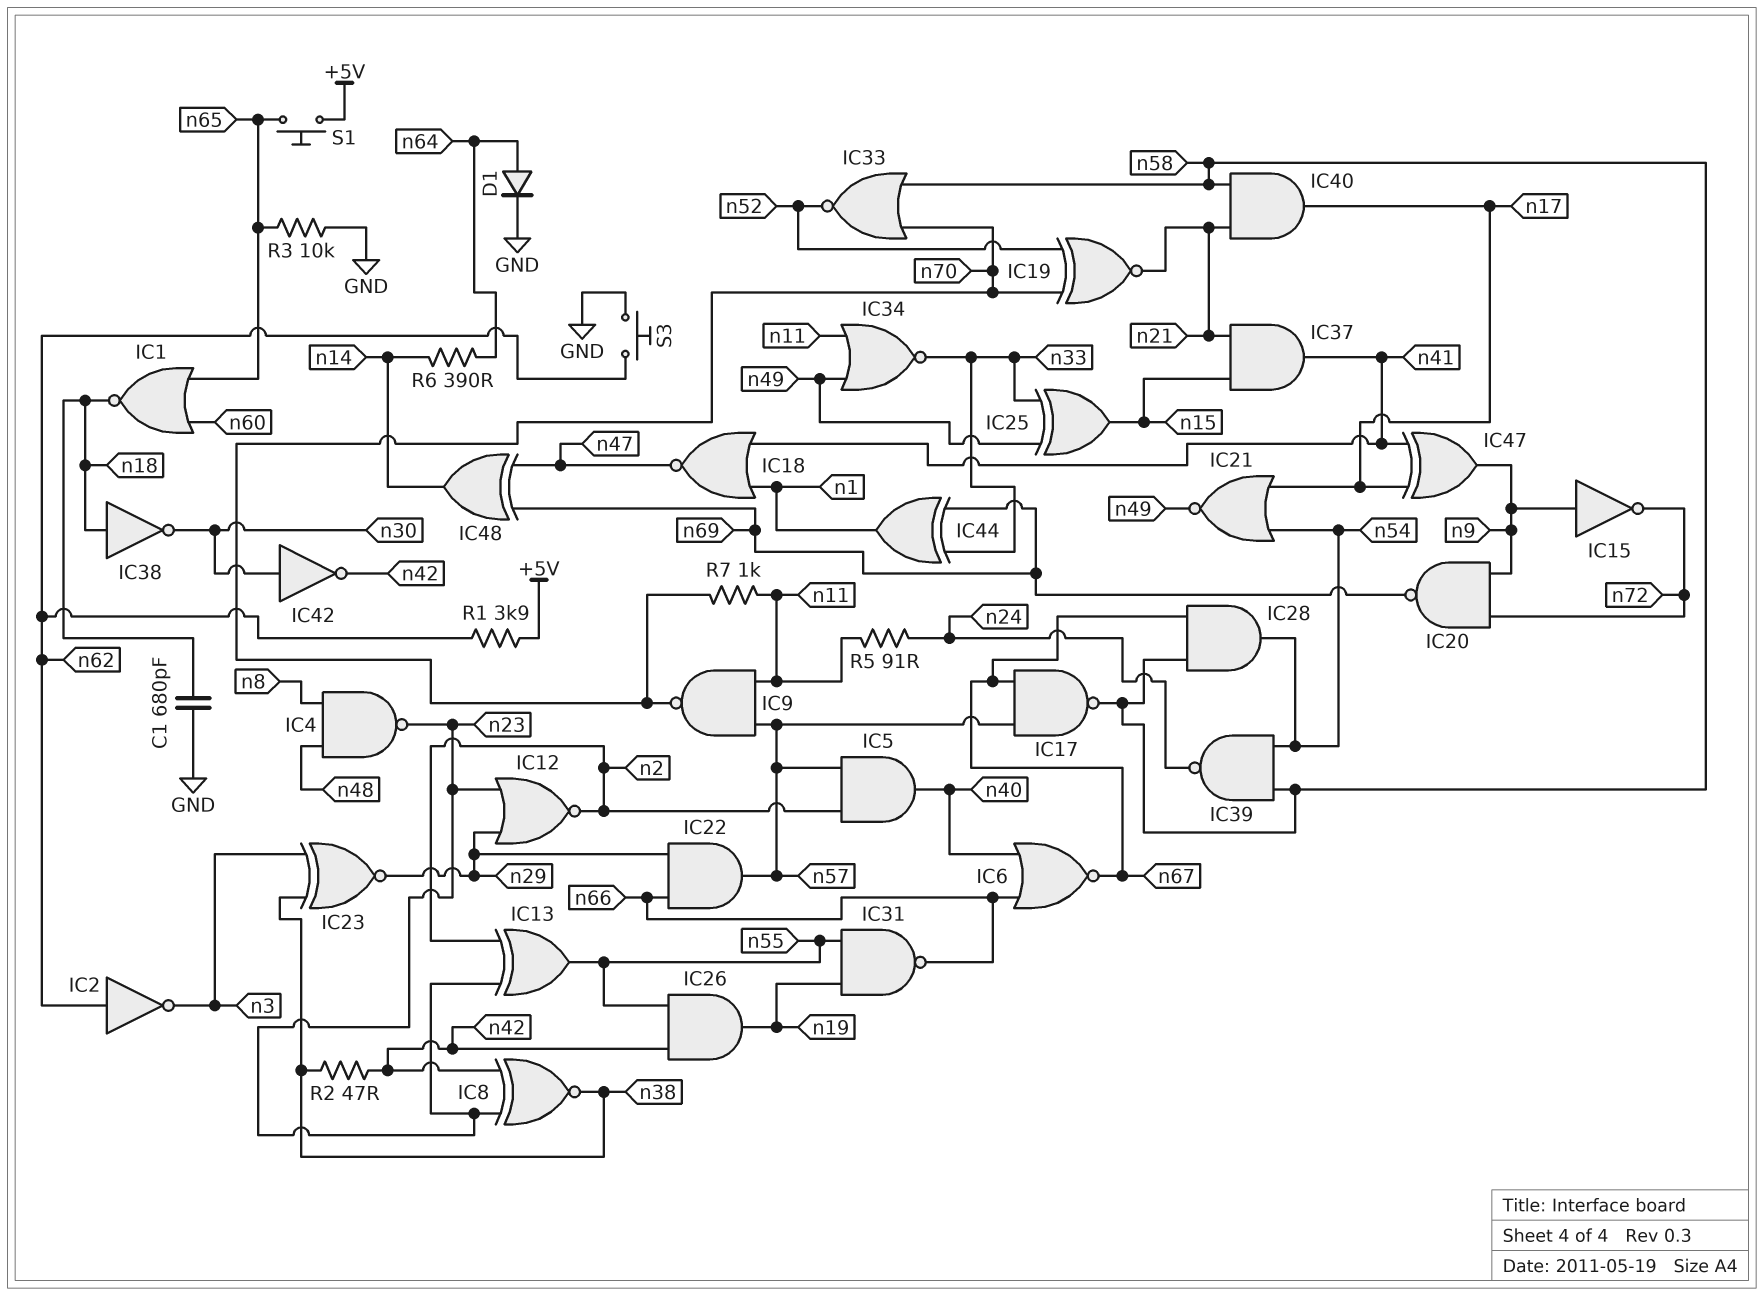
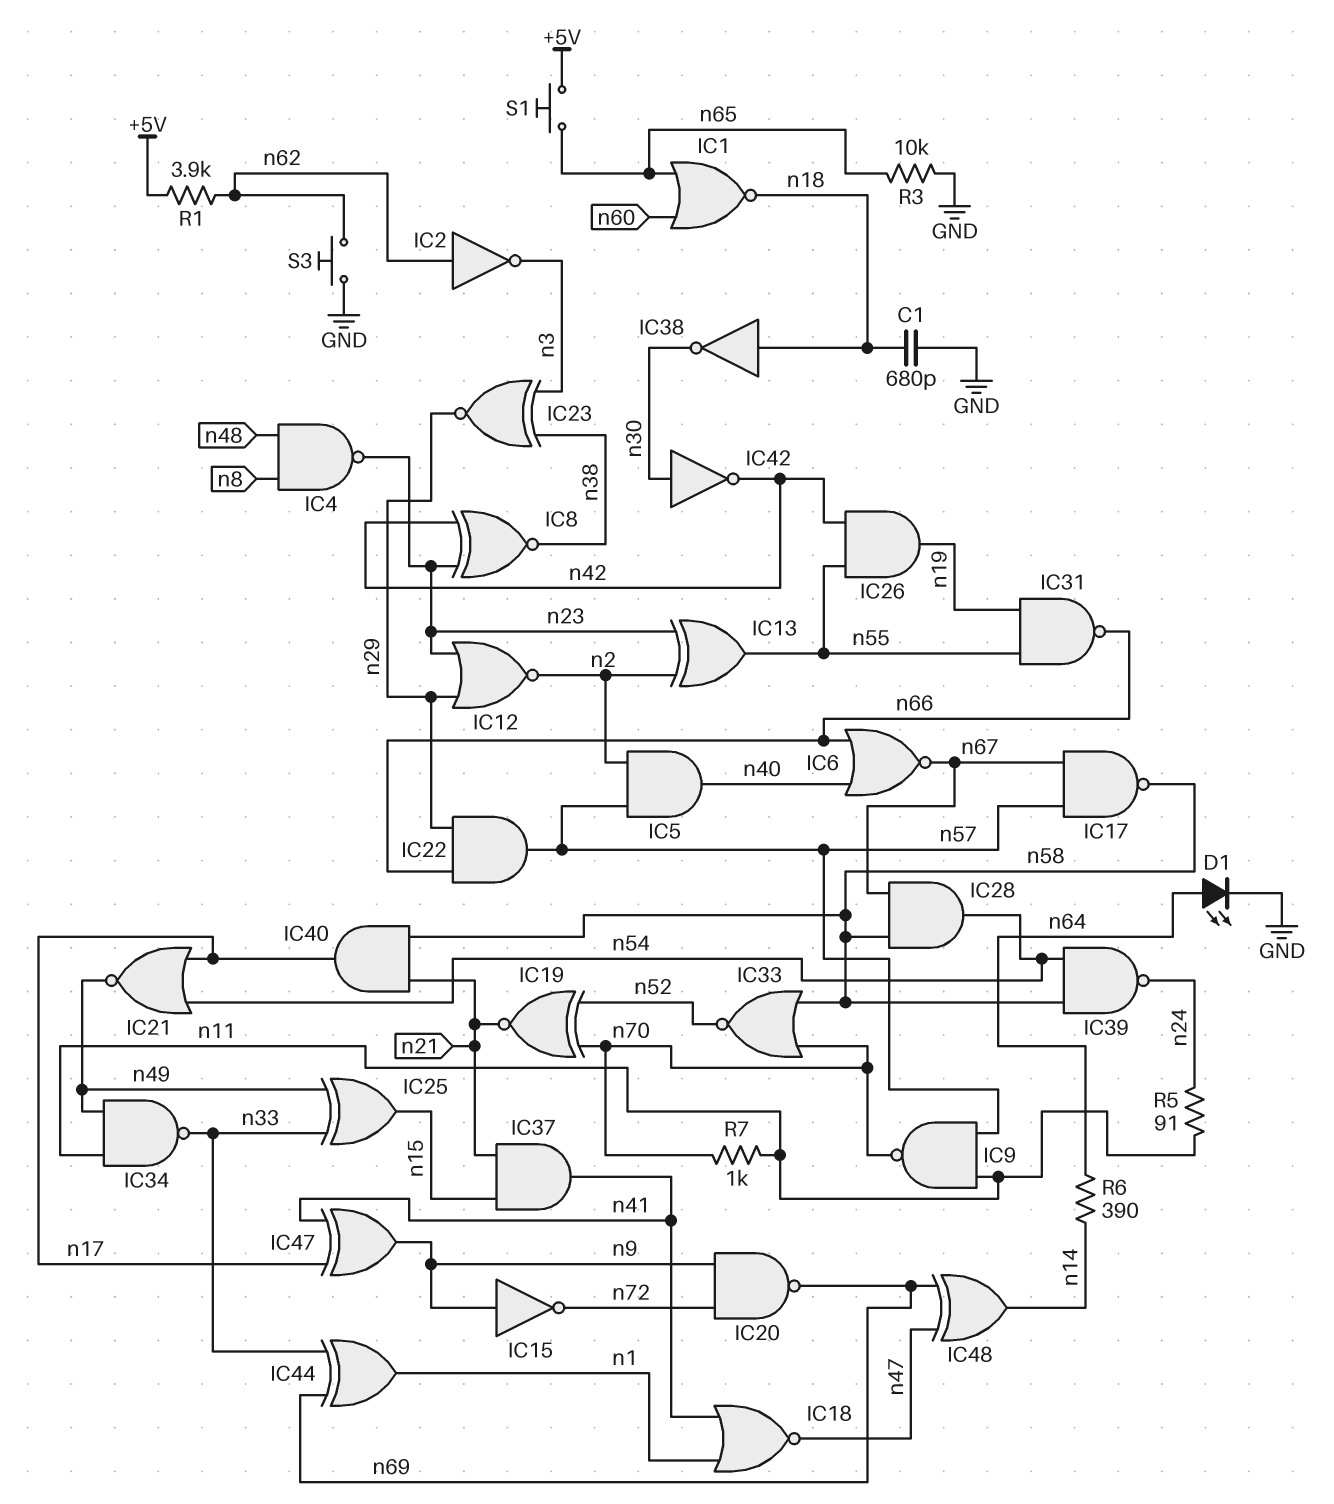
D1: diode (A n64, K GND) -> LED (A n64, K GND)
IC34: NOR (in n11, in n49, out n33) -> NAND (in n11, in n49, out n33)
R2: 47 (n38, n42) -> none

